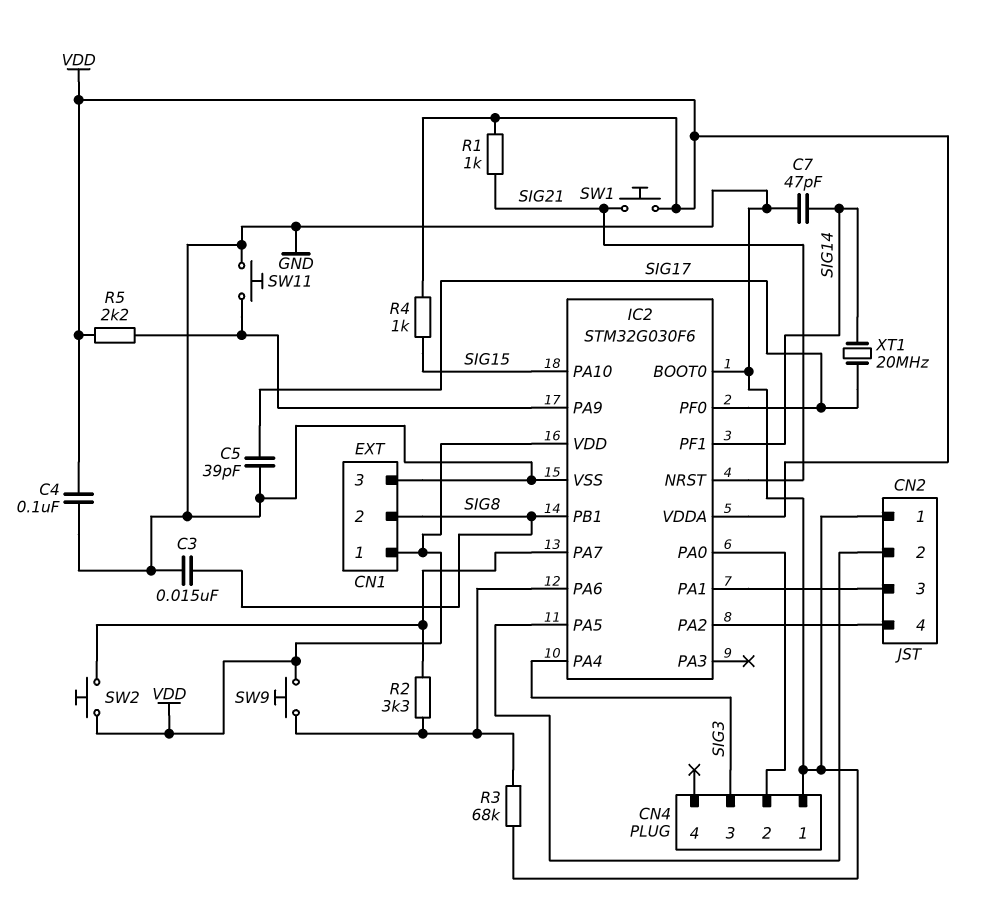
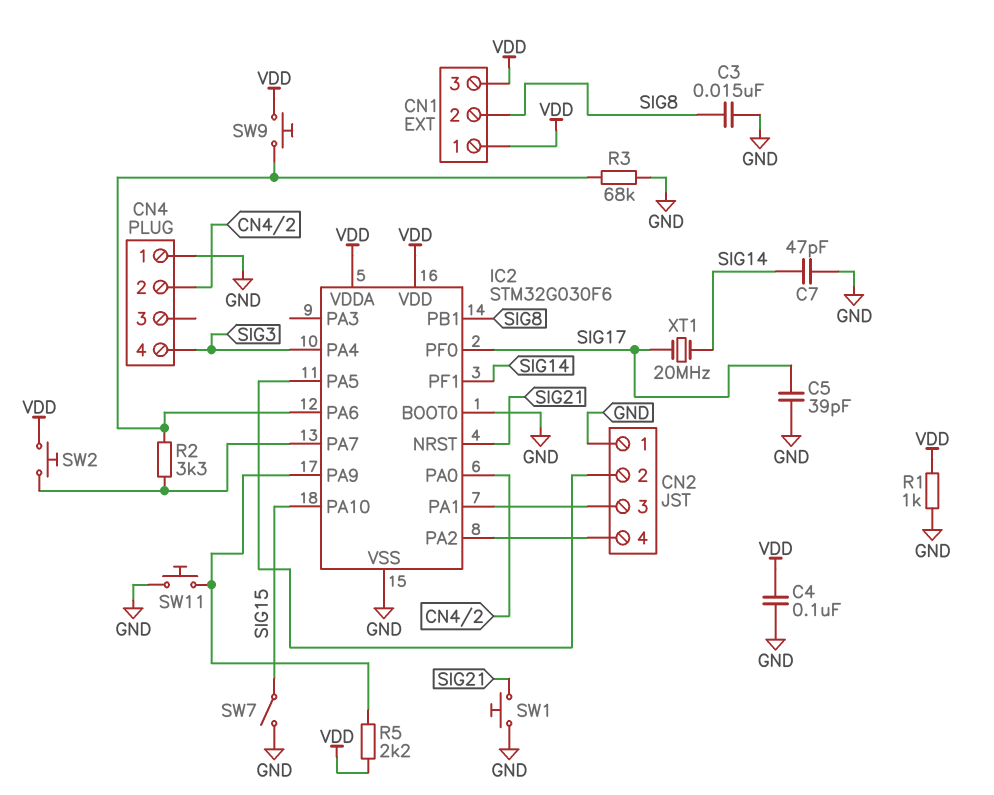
CN1 pin 3: GND -> VDD
CN4 pin 3: SIG3 -> none
CN4 pin 4: none -> SIG3
R1: 1k (SIG21, VDD) -> 1k (GND, VDD)
R4: 1k (SIG15, VDD) -> none
SW1: button (SIG21, VDD) -> button (GND, SIG21)
SW7: none -> switch (GND, SIG15)

